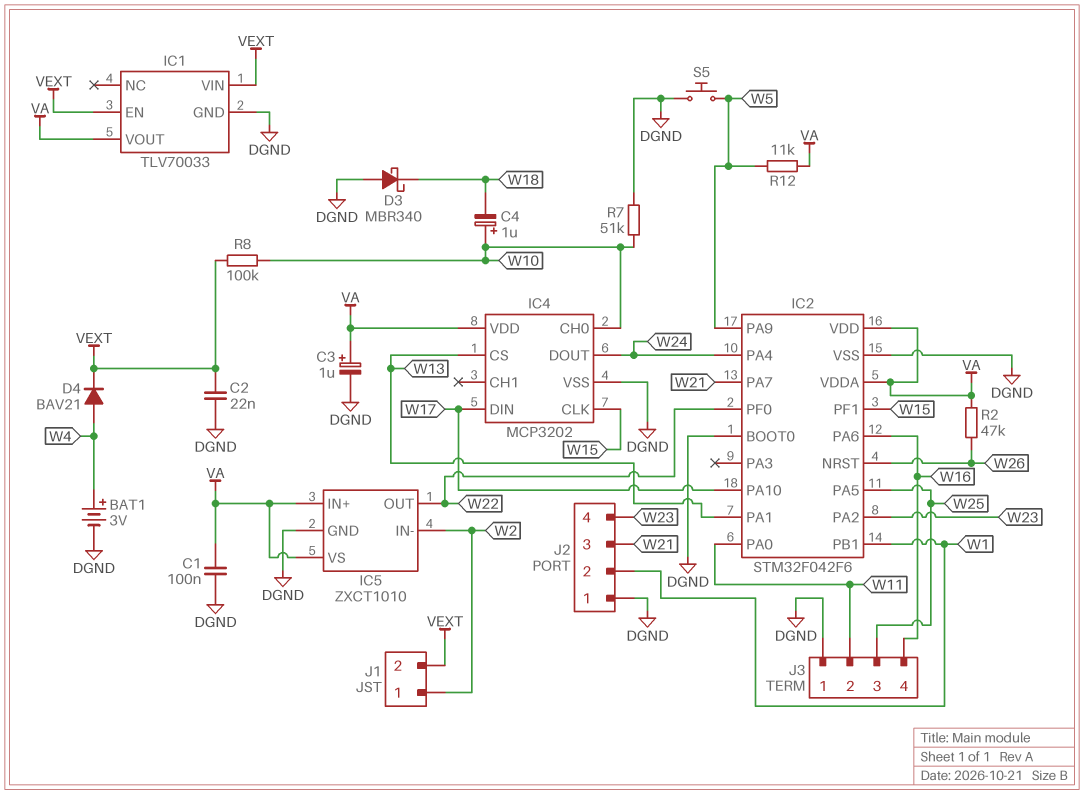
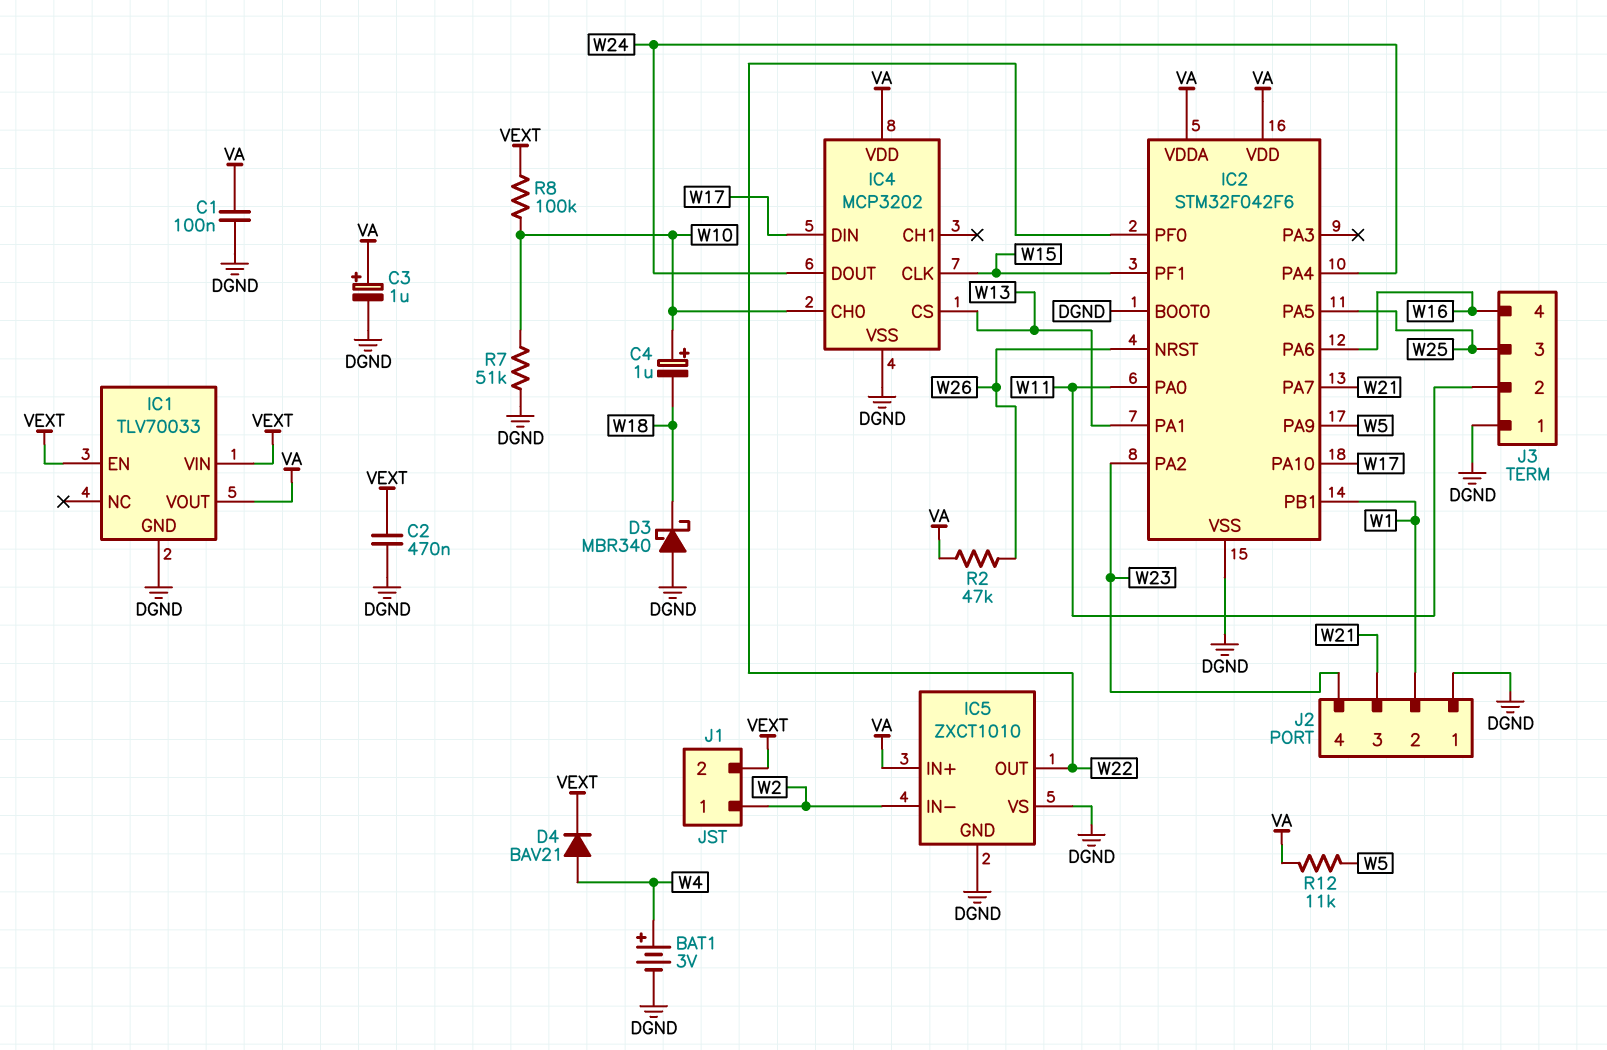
C2: 22nF (DGND, VEXT) -> 470nF (DGND, VEXT)
IC5 pin VS: VA -> DGND
S5: button (DGND, W5) -> none

